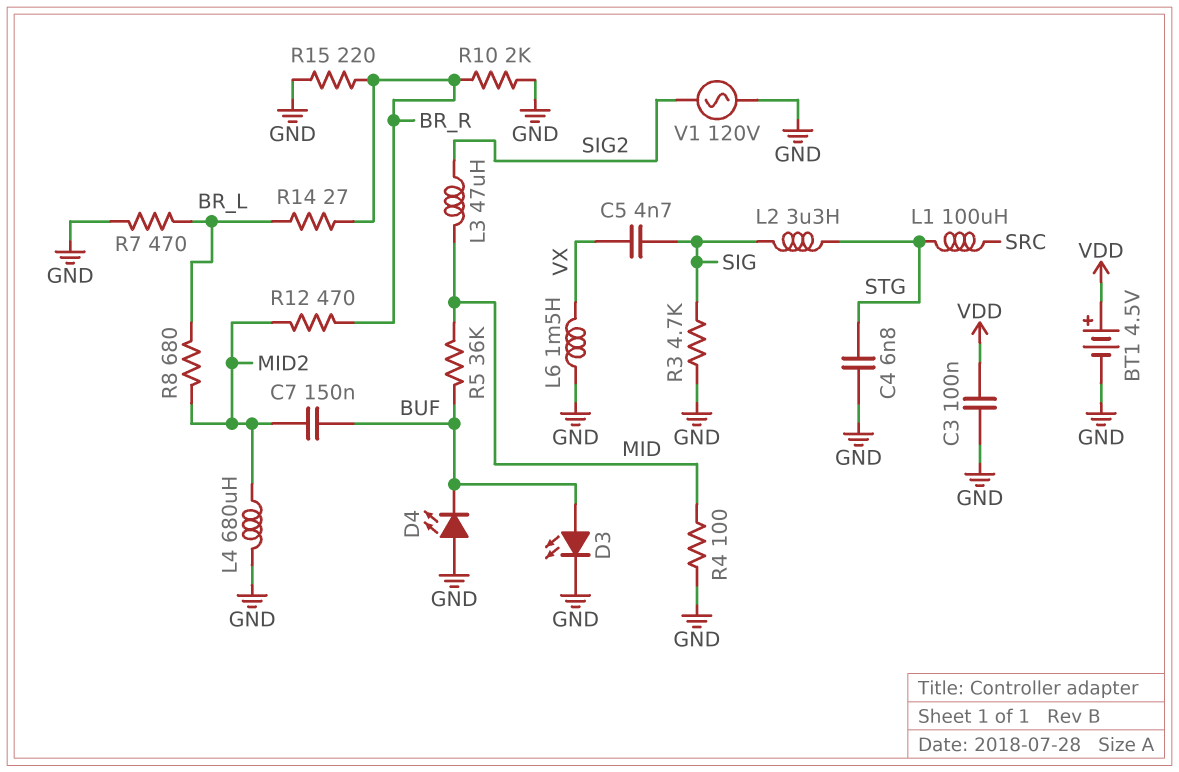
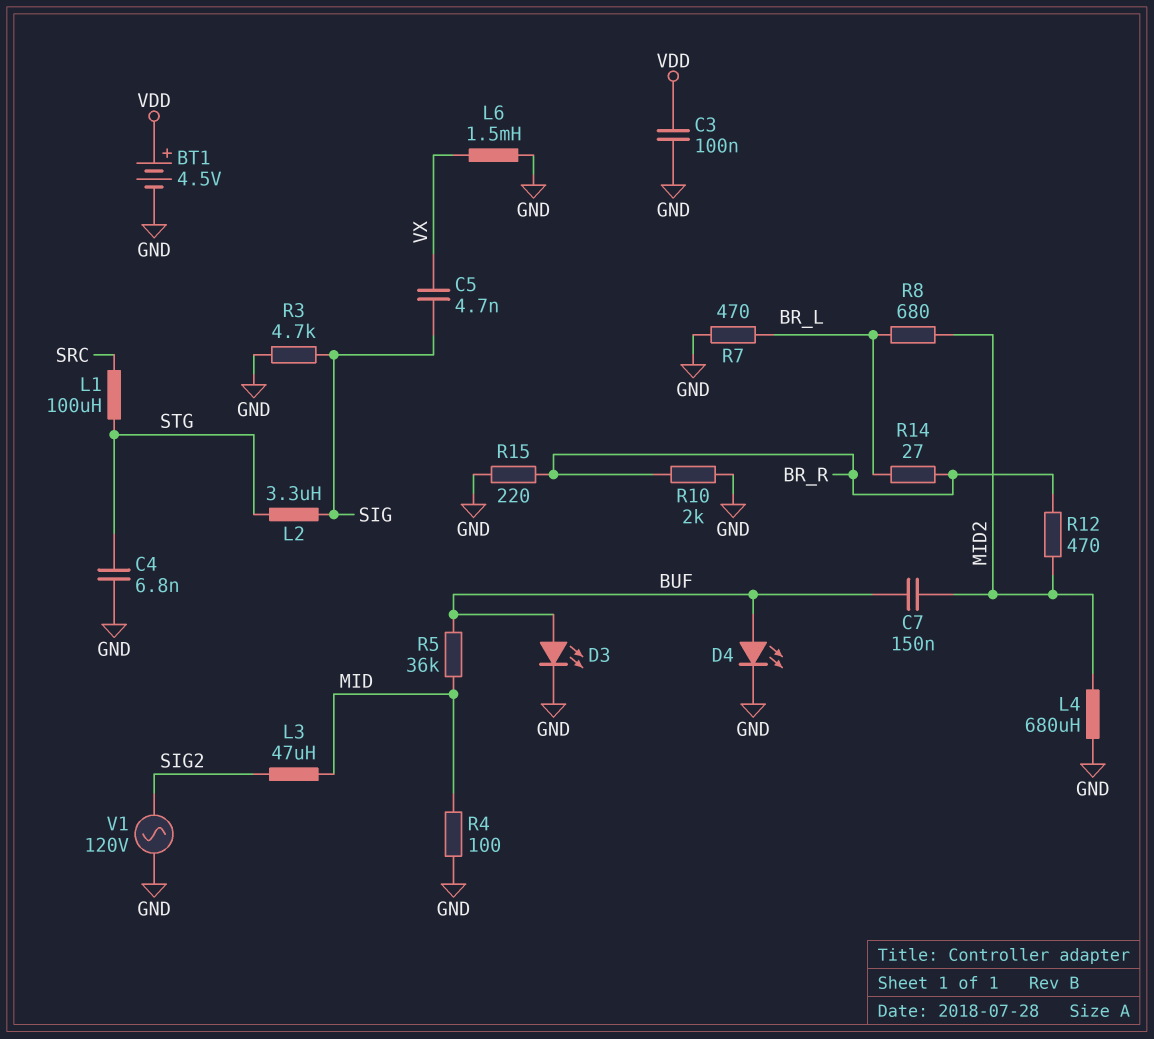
D4: LED (A GND, K BUF) -> LED (A BUF, K GND)

